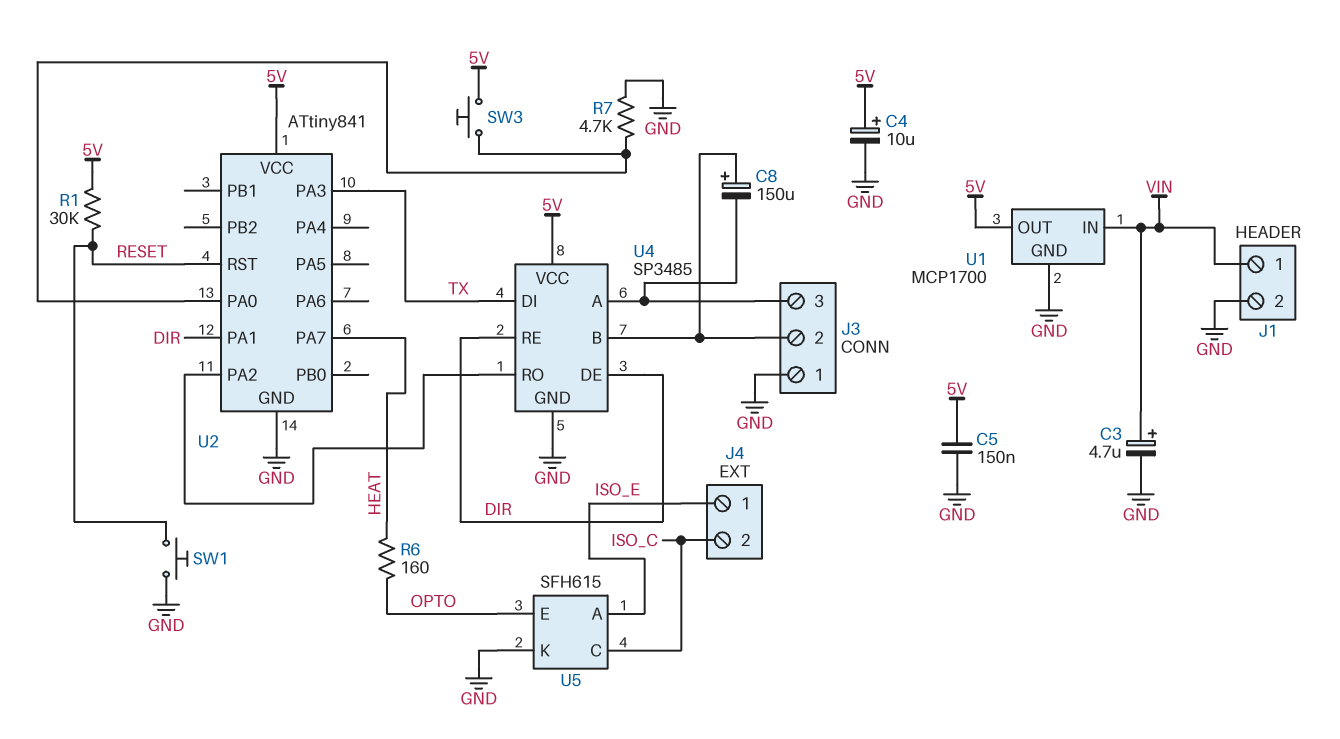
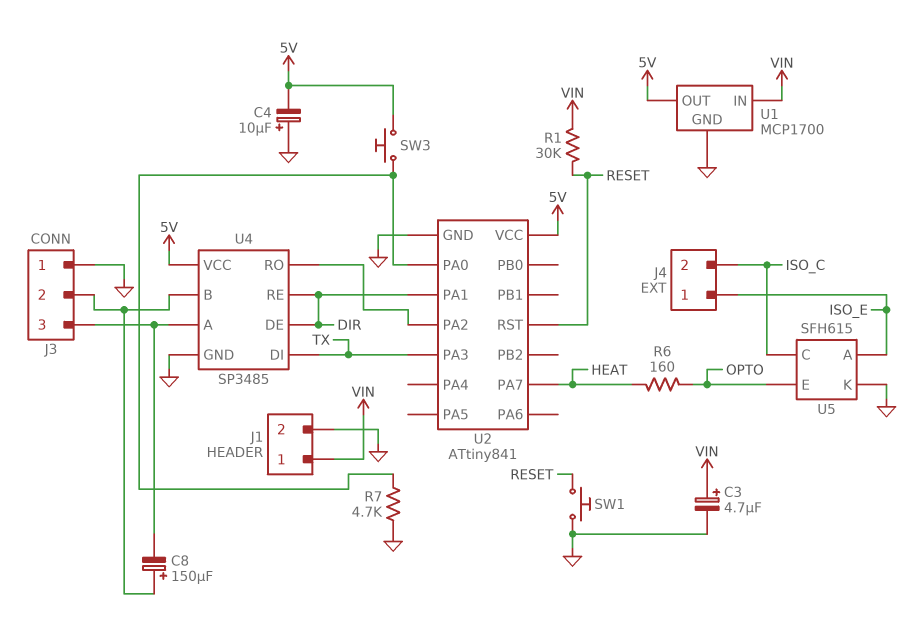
C4: 10uF (plus 5V, minus GND) -> 10uF (plus GND, minus 5V)
C5: 150nF (5V, GND) -> none
R1: 30k (5V, RESET) -> 30k (RESET, VIN)

